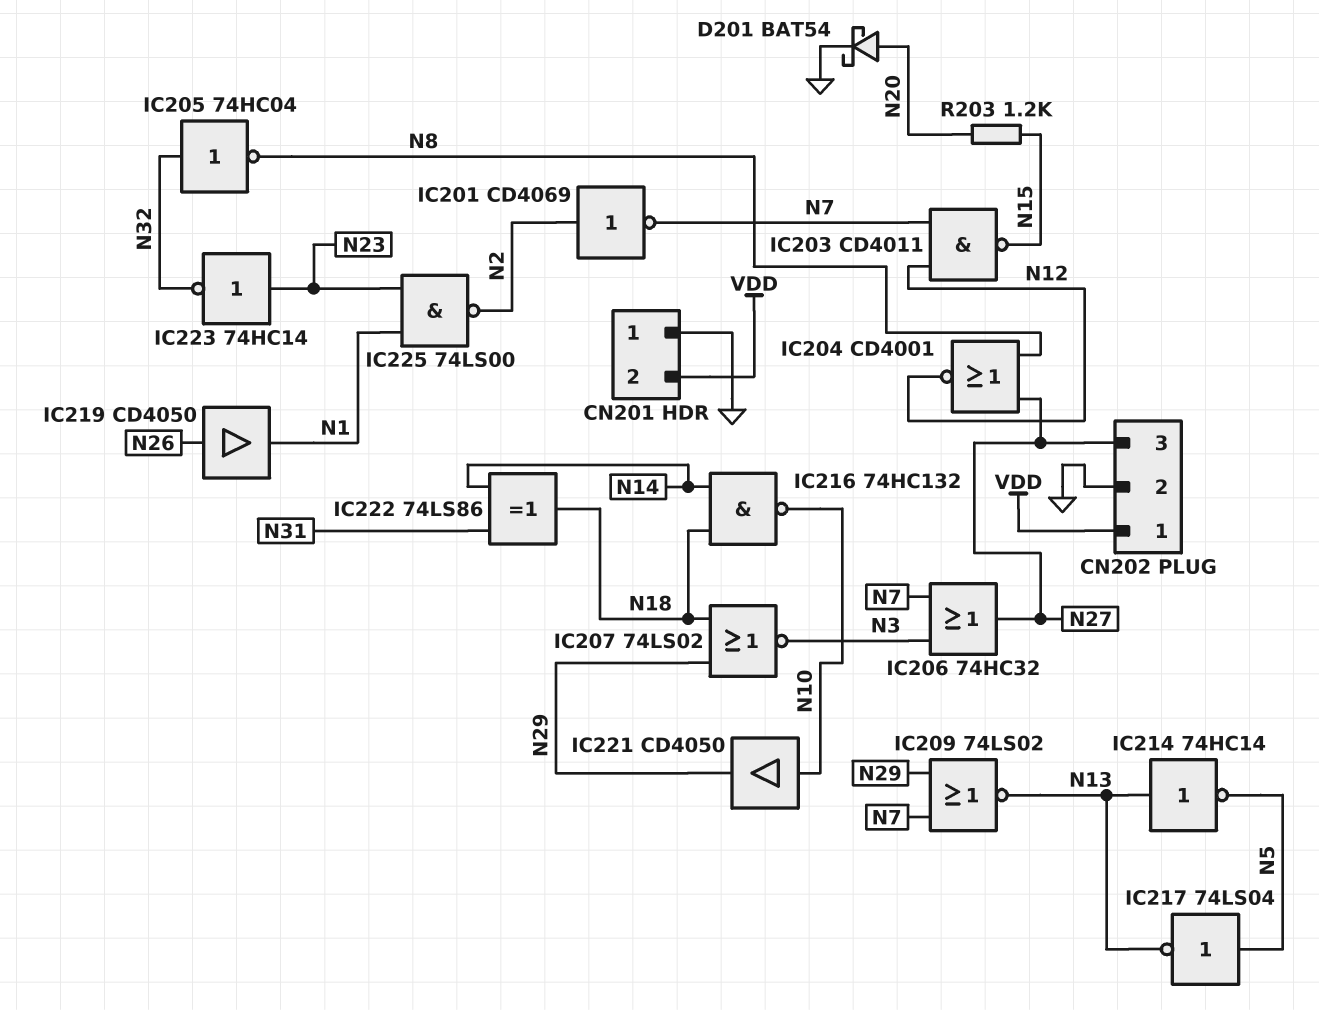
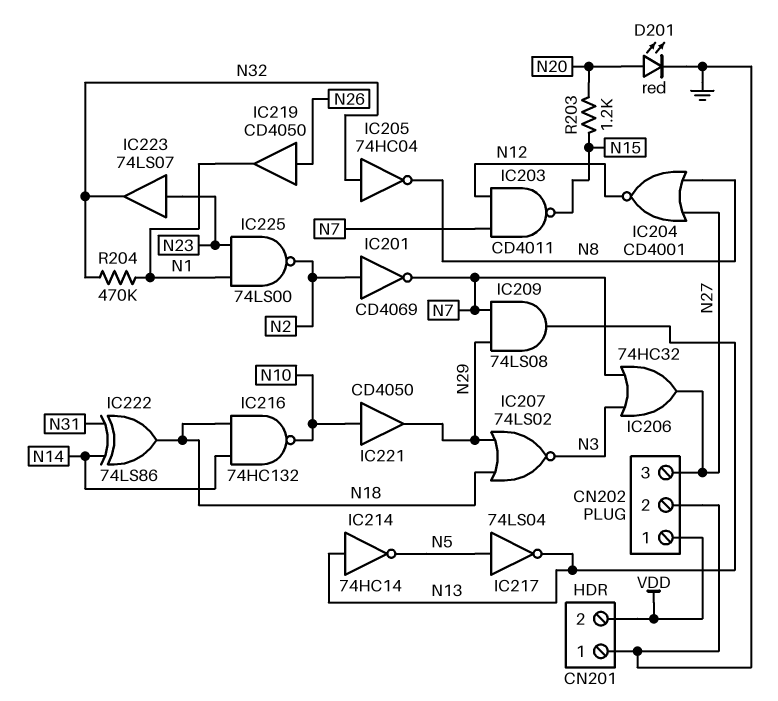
D201: schottky BAT54 (A N20, K GND) -> LED red (A N20, K GND)
IC209: NOR 74LS02 (in N7, in N29, out N13) -> AND 74LS08 (in N7, in N29, out N13)
IC223: NOT 74HC14 (in N23, out N32) -> buffer 74LS07 (in N23, out N32)
R204: none -> 470k (N1, N32)

